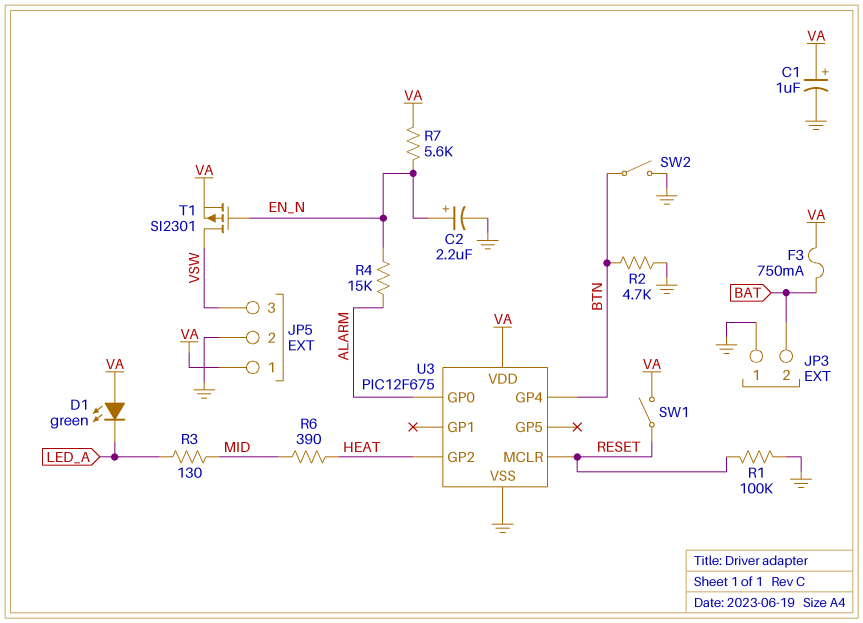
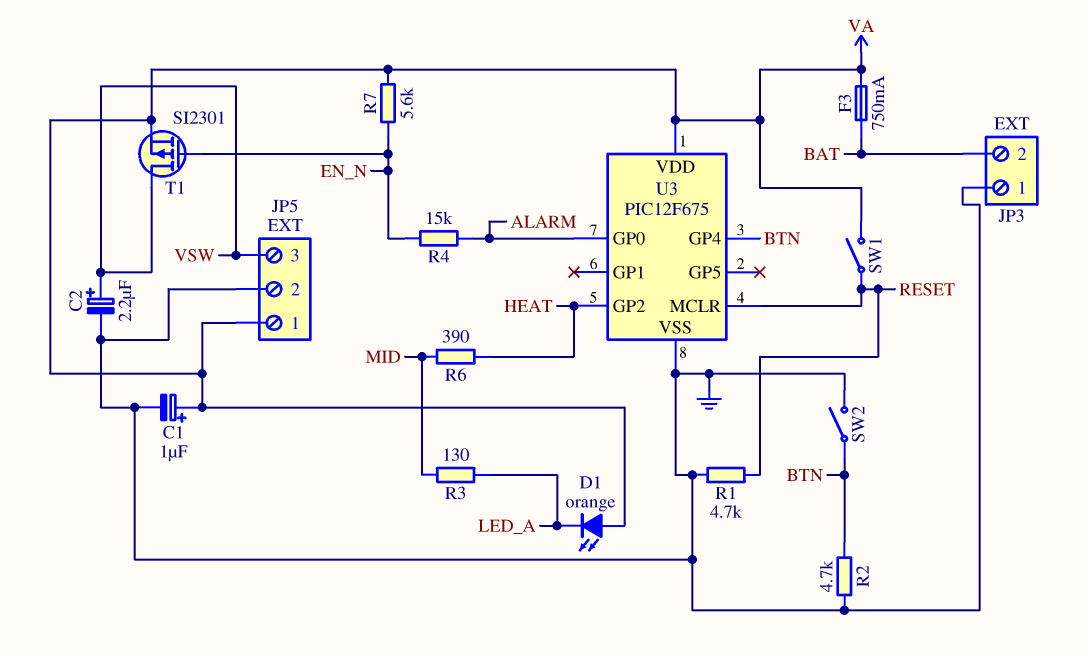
C2: 2.2uF (plus EN_N, minus GND) -> 2.2uF (plus VSW, minus GND)
D1: LED green (A VA, K LED_A) -> LED orange (A VA, K LED_A)
R1: 100k (GND, RESET) -> 4.7k (GND, RESET)

